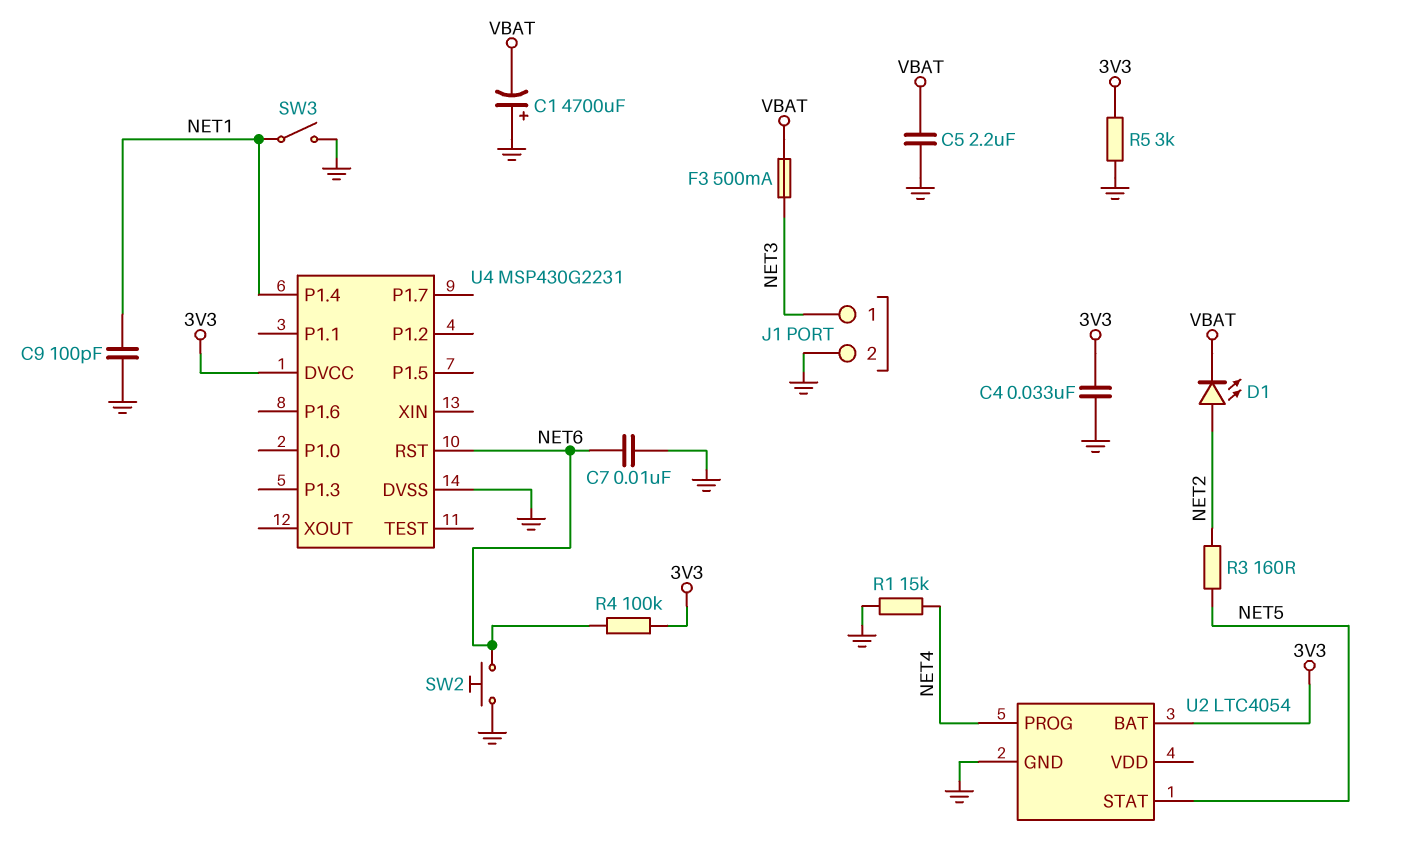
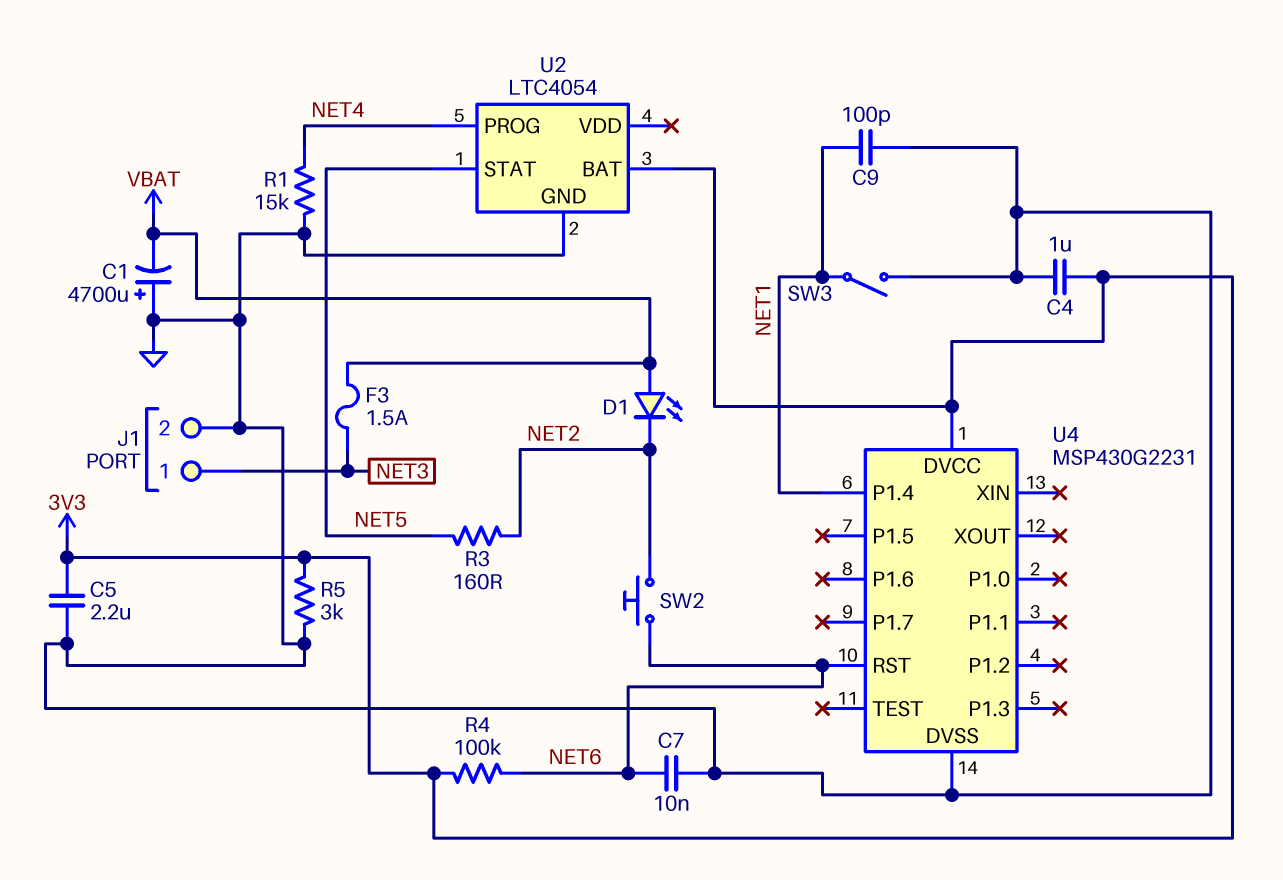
C4: 33nF (3V3, GND) -> 1uF (3V3, GND)
C5: 2.2uF (GND, VBAT) -> 2.2uF (3V3, GND)
D1: LED (A NET2, K VBAT) -> LED (A VBAT, K NET2)
F3: 500mA (NET3, VBAT) -> 1.5A (NET3, VBAT)
SW2: button (GND, NET6) -> button (NET2, NET6)

